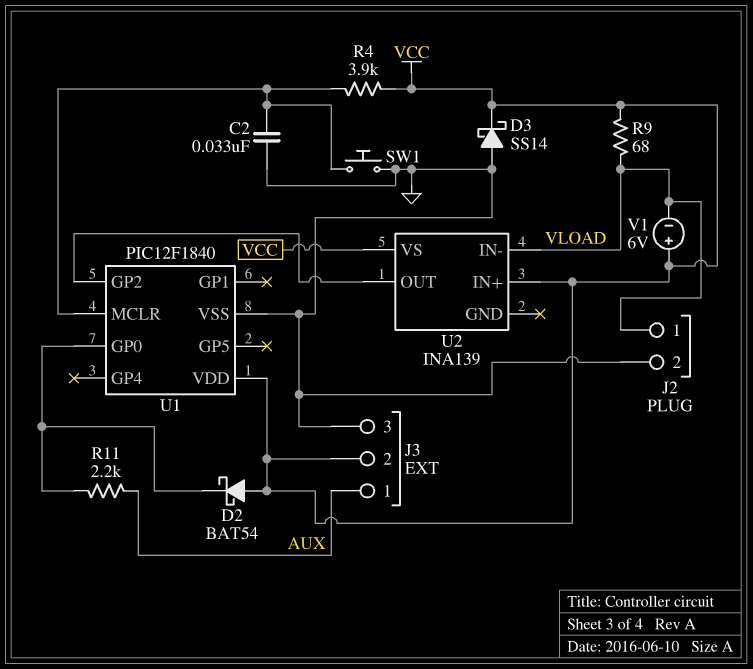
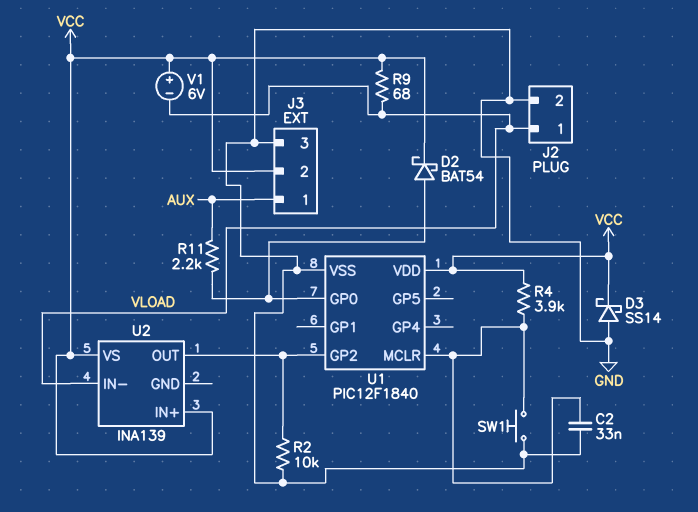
D2: schottky BAT54 (A VCC, K U1/GP0) -> schottky BAT54 (A U1/GP0, K VCC)
R2: none -> 10k (GND, U1/GP2)

